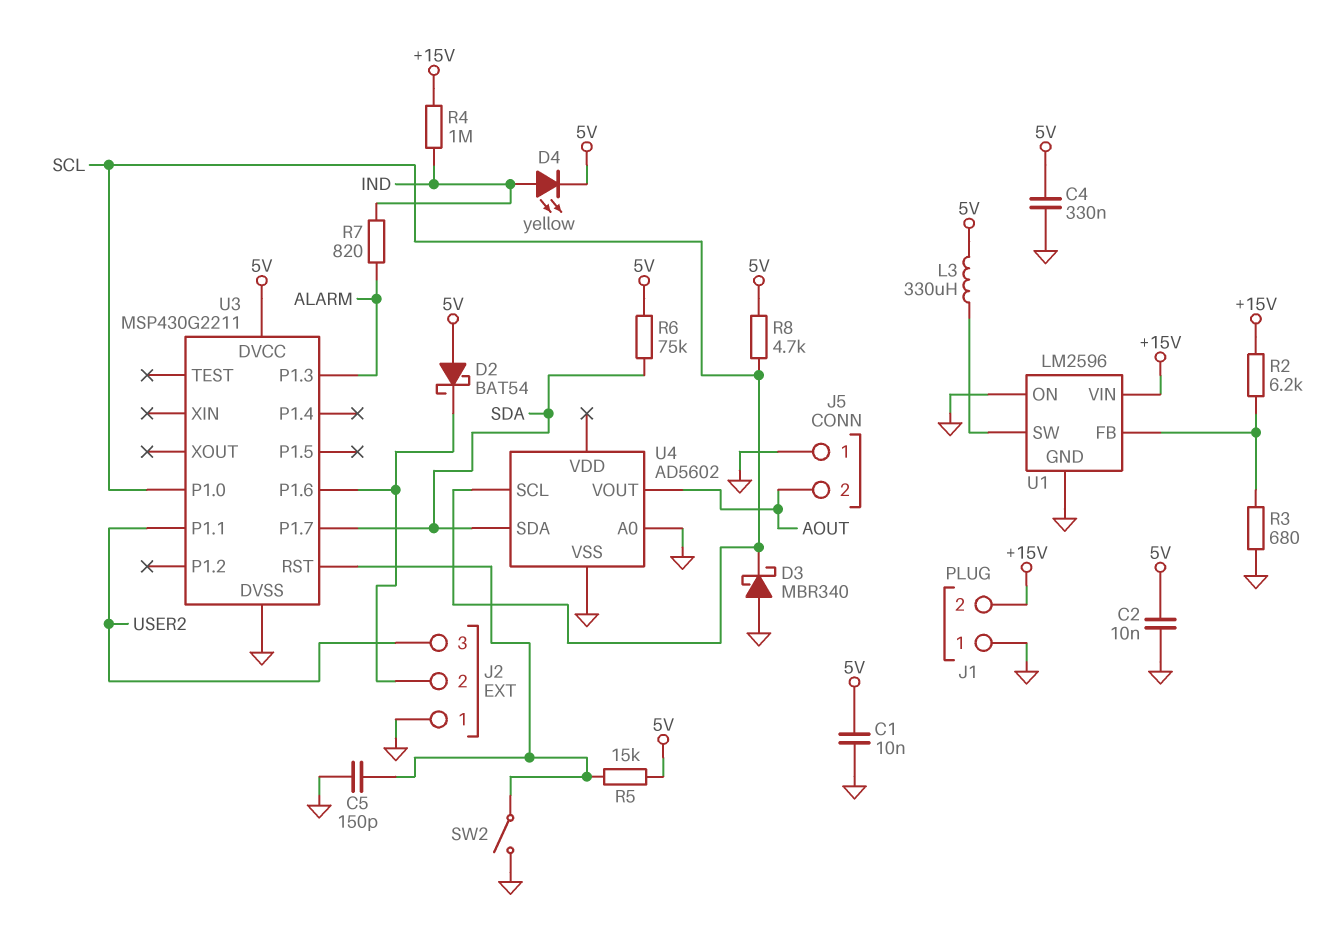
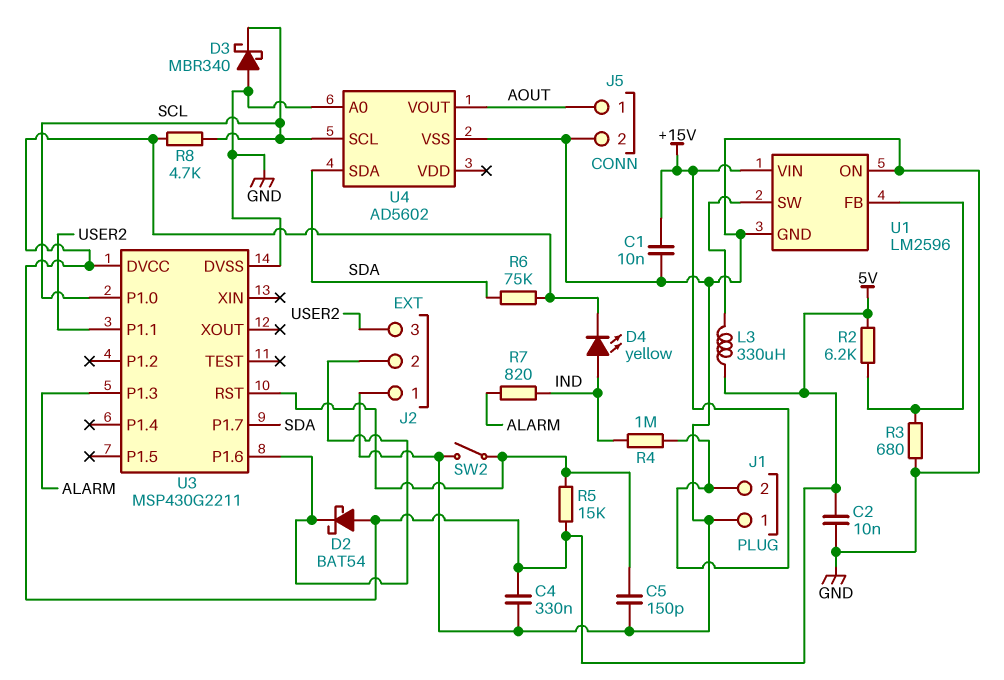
C1: 10nF (5V, GND) -> 10nF (+15V, GND)
J5 pin 1: GND -> AOUT
J5 pin 2: AOUT -> GND
R2: 6.2k (+15V, U1/FB) -> 6.2k (5V, U1/FB)

